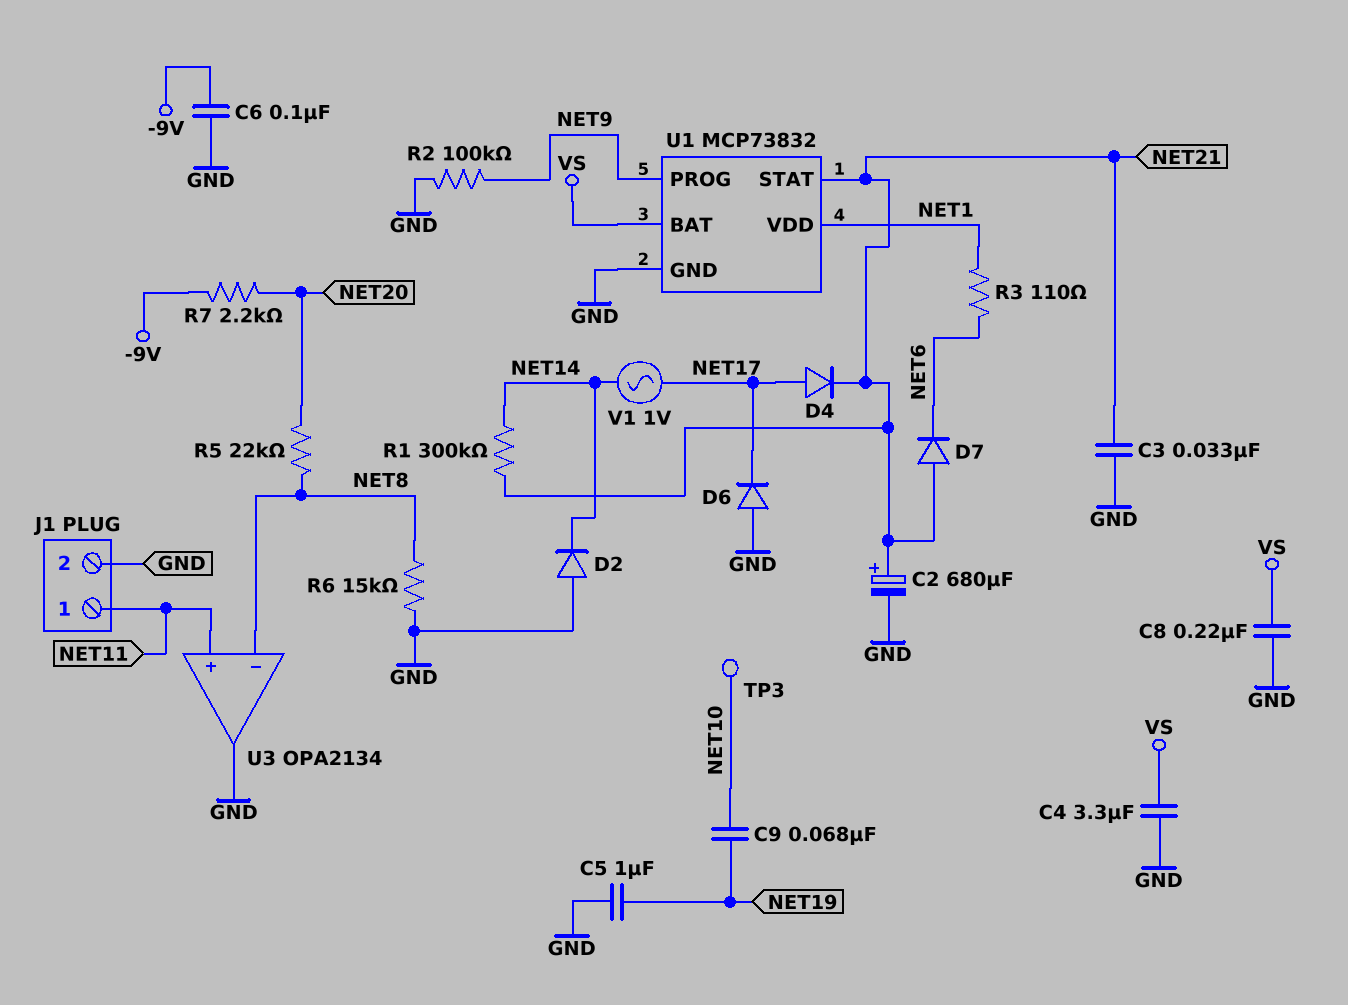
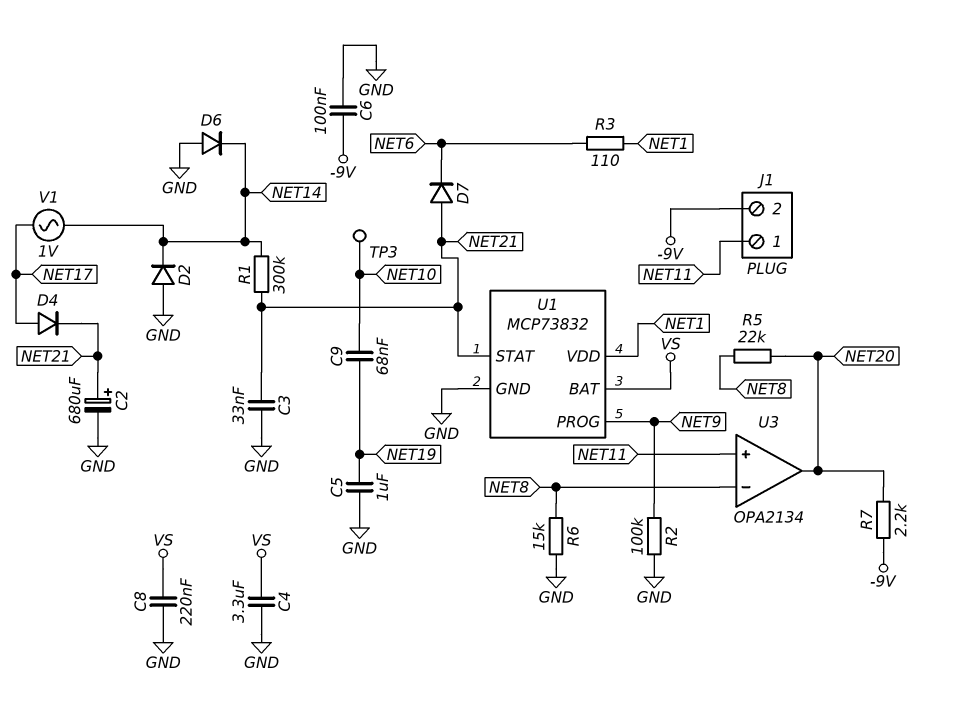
D6: diode (A GND, K NET17) -> diode (A GND, K NET14)
J1 pin 2: GND -> -9V
U3 pin out: GND -> NET20

